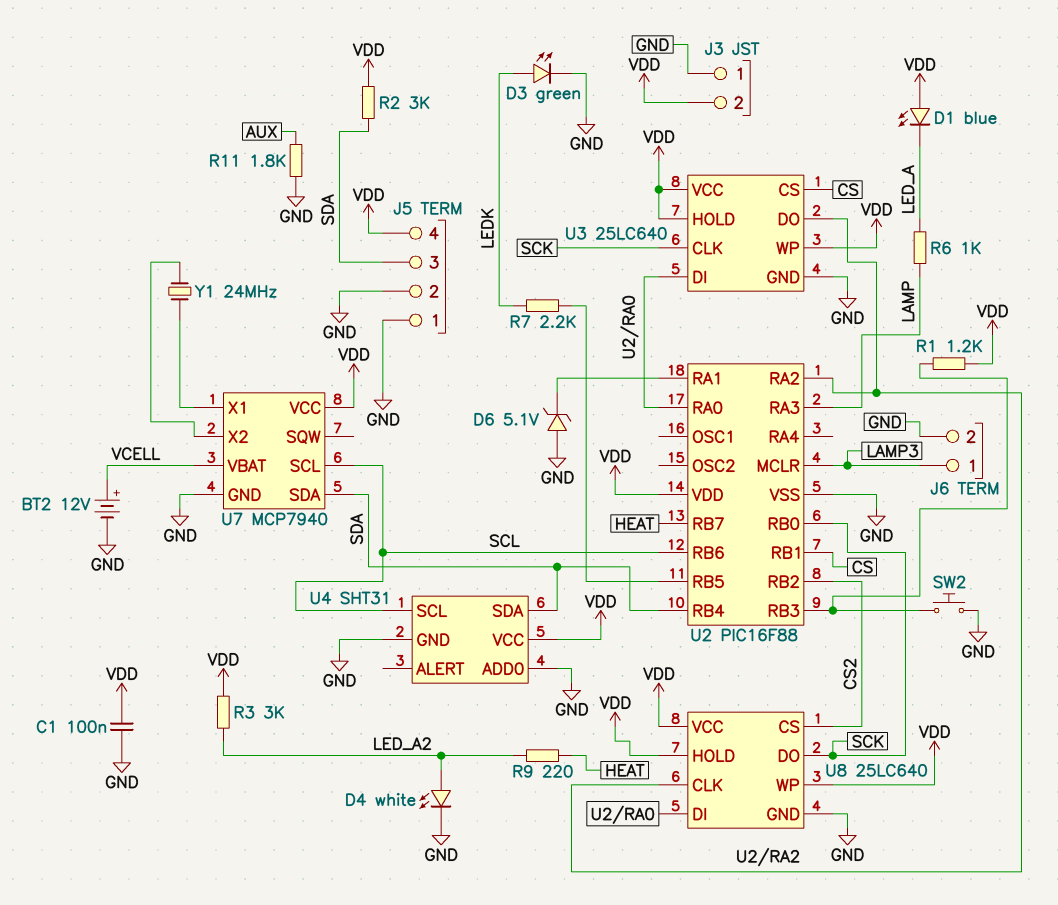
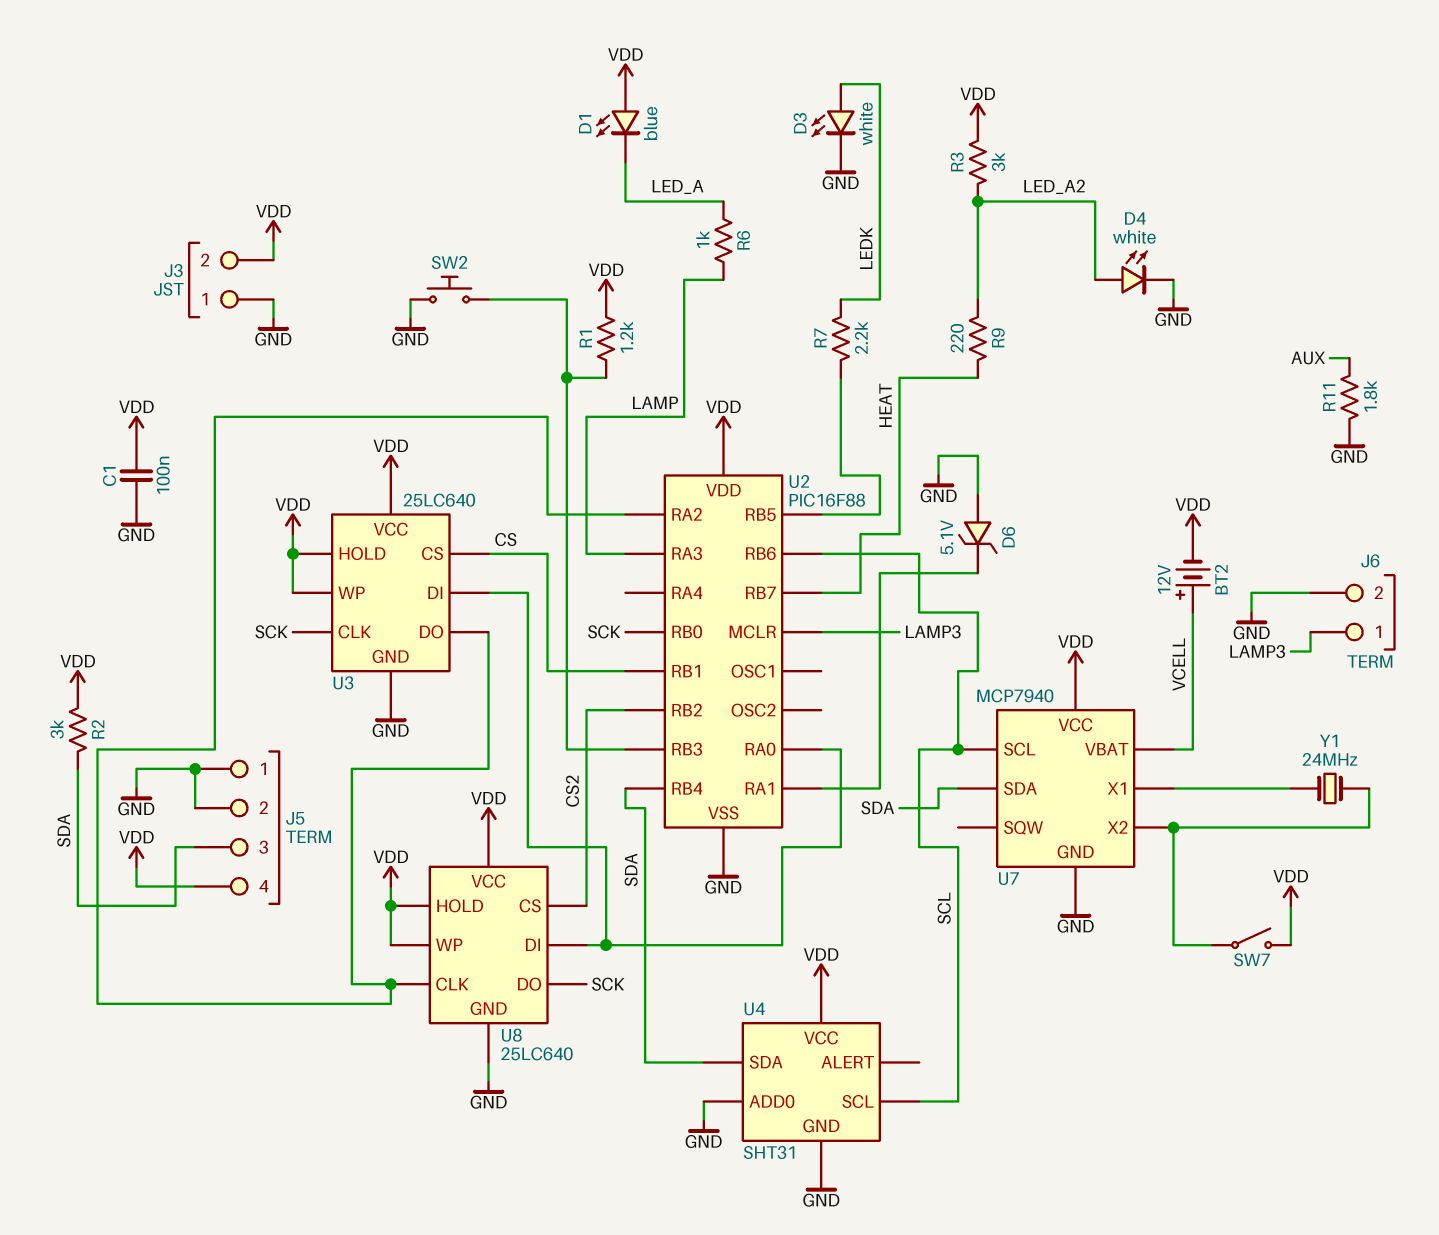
BT2: 12V (plus VCELL, minus GND) -> 12V (plus VCELL, minus VDD)
D3: LED green (A LEDK, K GND) -> LED white (A LEDK, K GND)
SW7: none -> switch (U7/X2, VDD)

